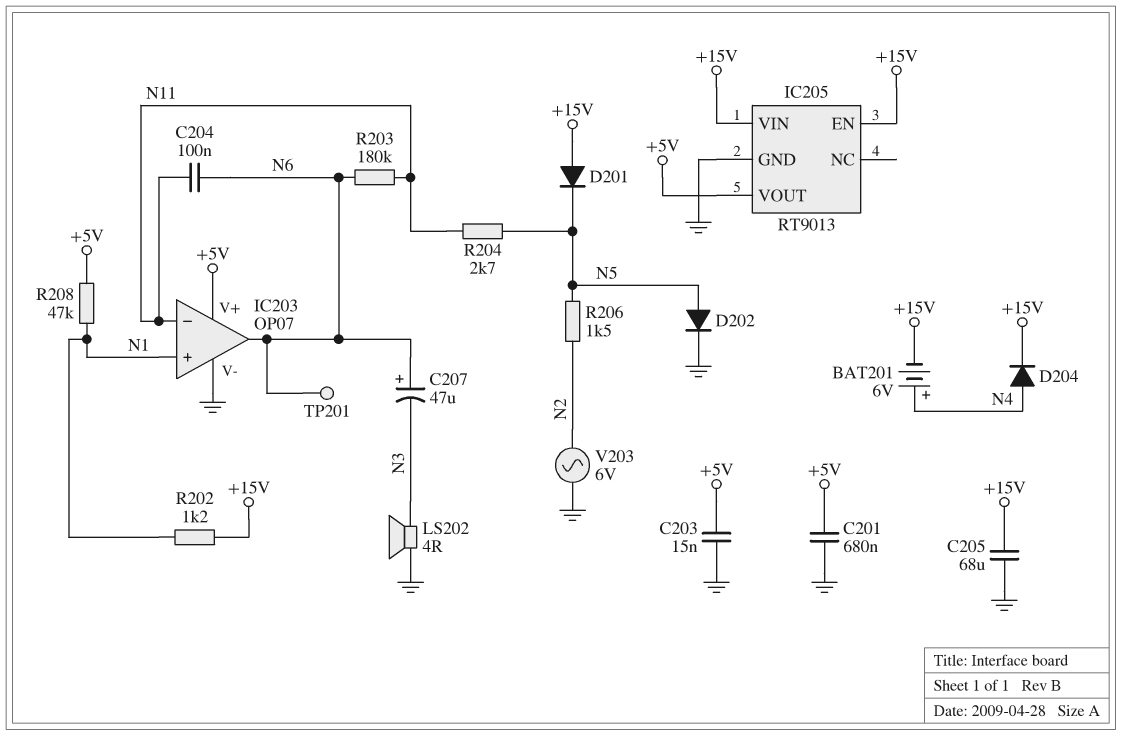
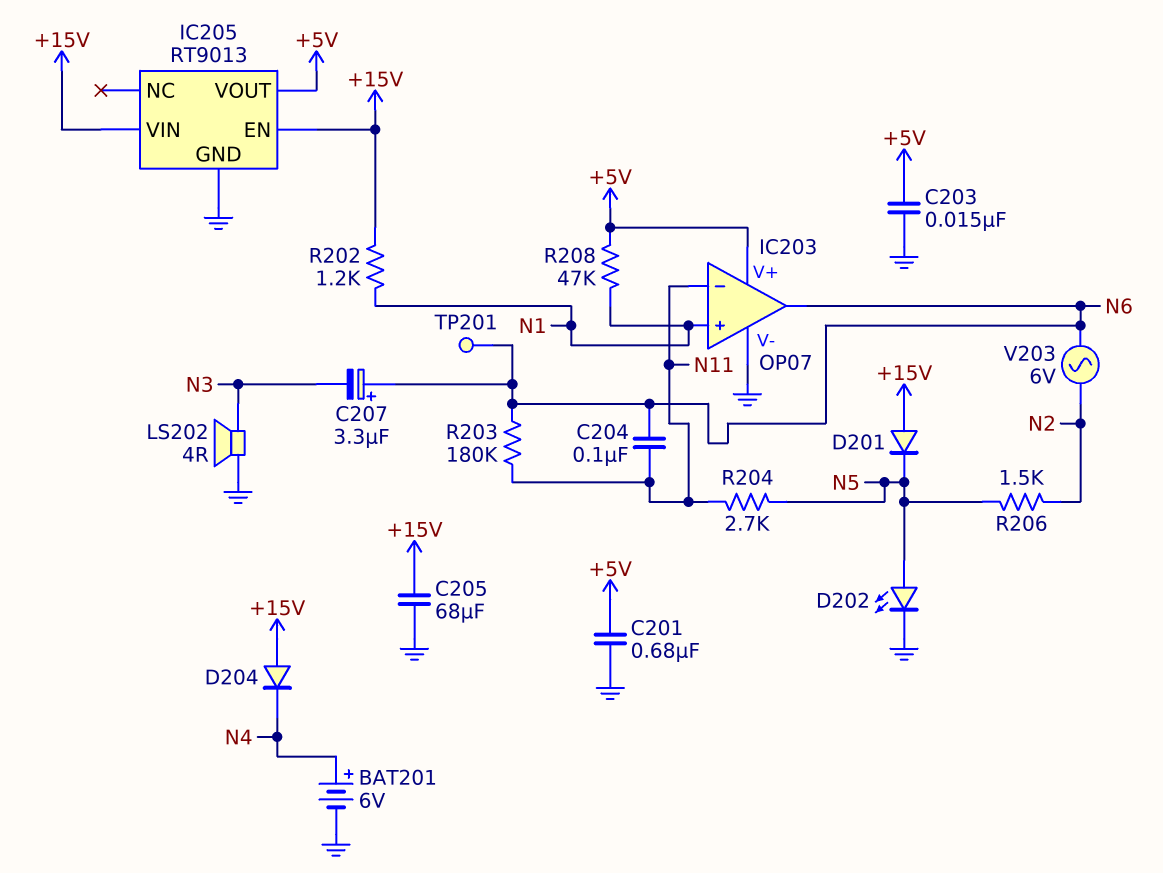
BAT201: 6V (plus N4, minus +15V) -> 6V (plus N4, minus GND)
C207: 47uF (plus N6, minus N3) -> 3.3uF (plus N6, minus N3)
D202: diode (A N5, K GND) -> LED (A N5, K GND)
D204: diode (A N4, K +15V) -> diode (A +15V, K N4)
V203: AC 6V (GND, N2) -> AC 6V (N2, N6)

